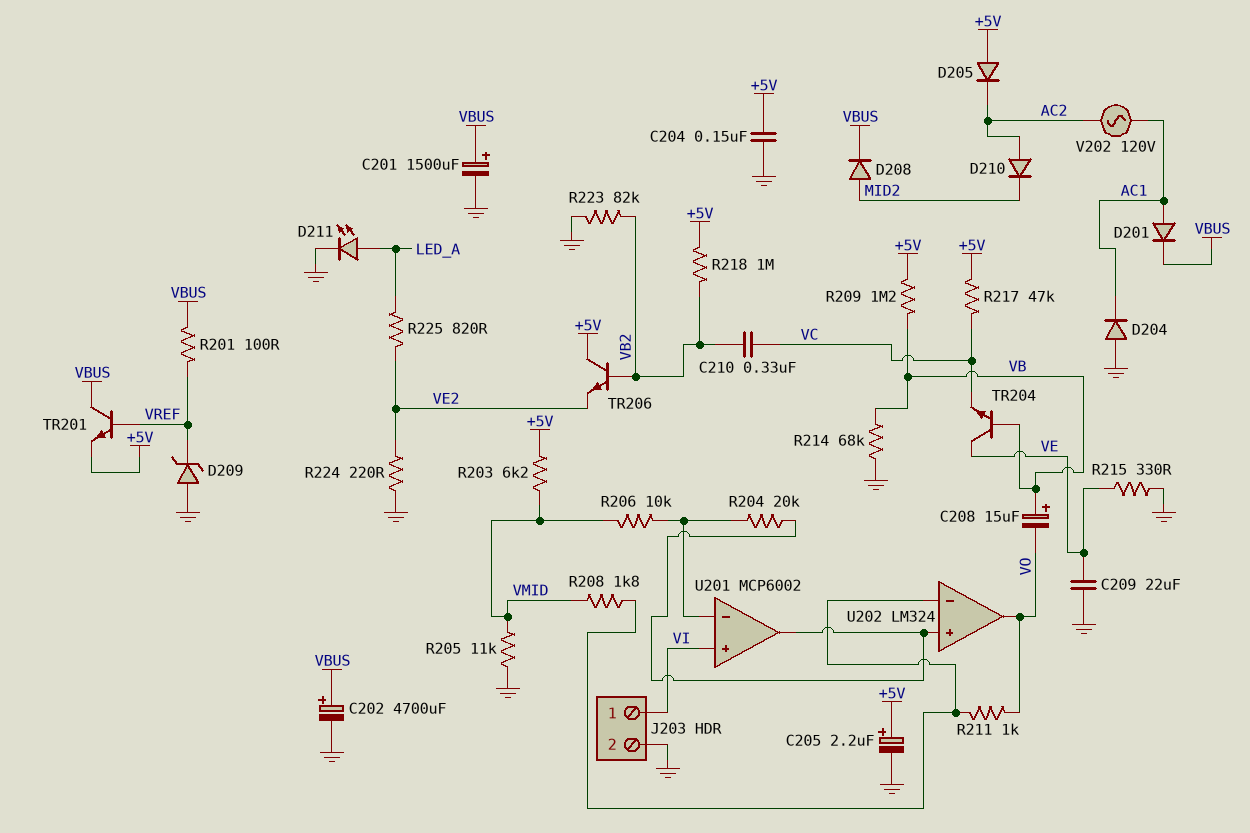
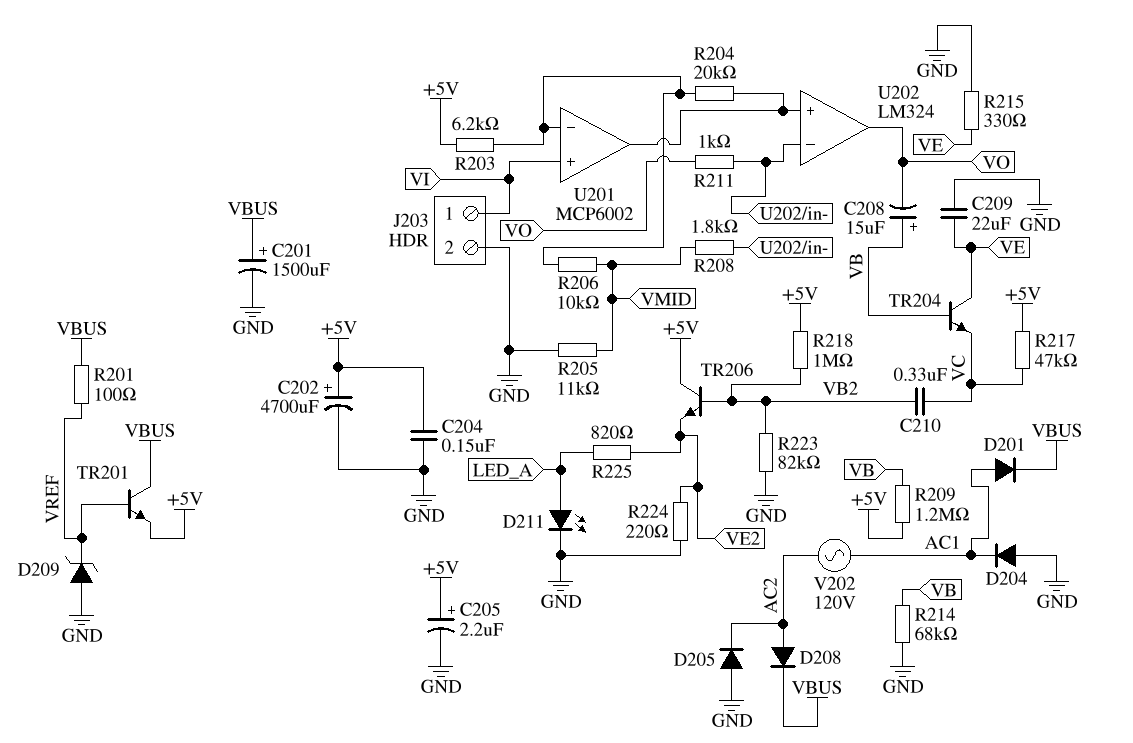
C202: 4700uF (plus VBUS, minus GND) -> 4700uF (plus +5V, minus GND)
D205: diode (A +5V, K AC2) -> diode (A GND, K AC2)
D208: diode (A MID2, K VBUS) -> diode (A AC2, K VBUS)
D210: diode (A AC2, K MID2) -> none
R203: 6.2k (+5V, VMID) -> 6.2k (+5V, U201/in-)

